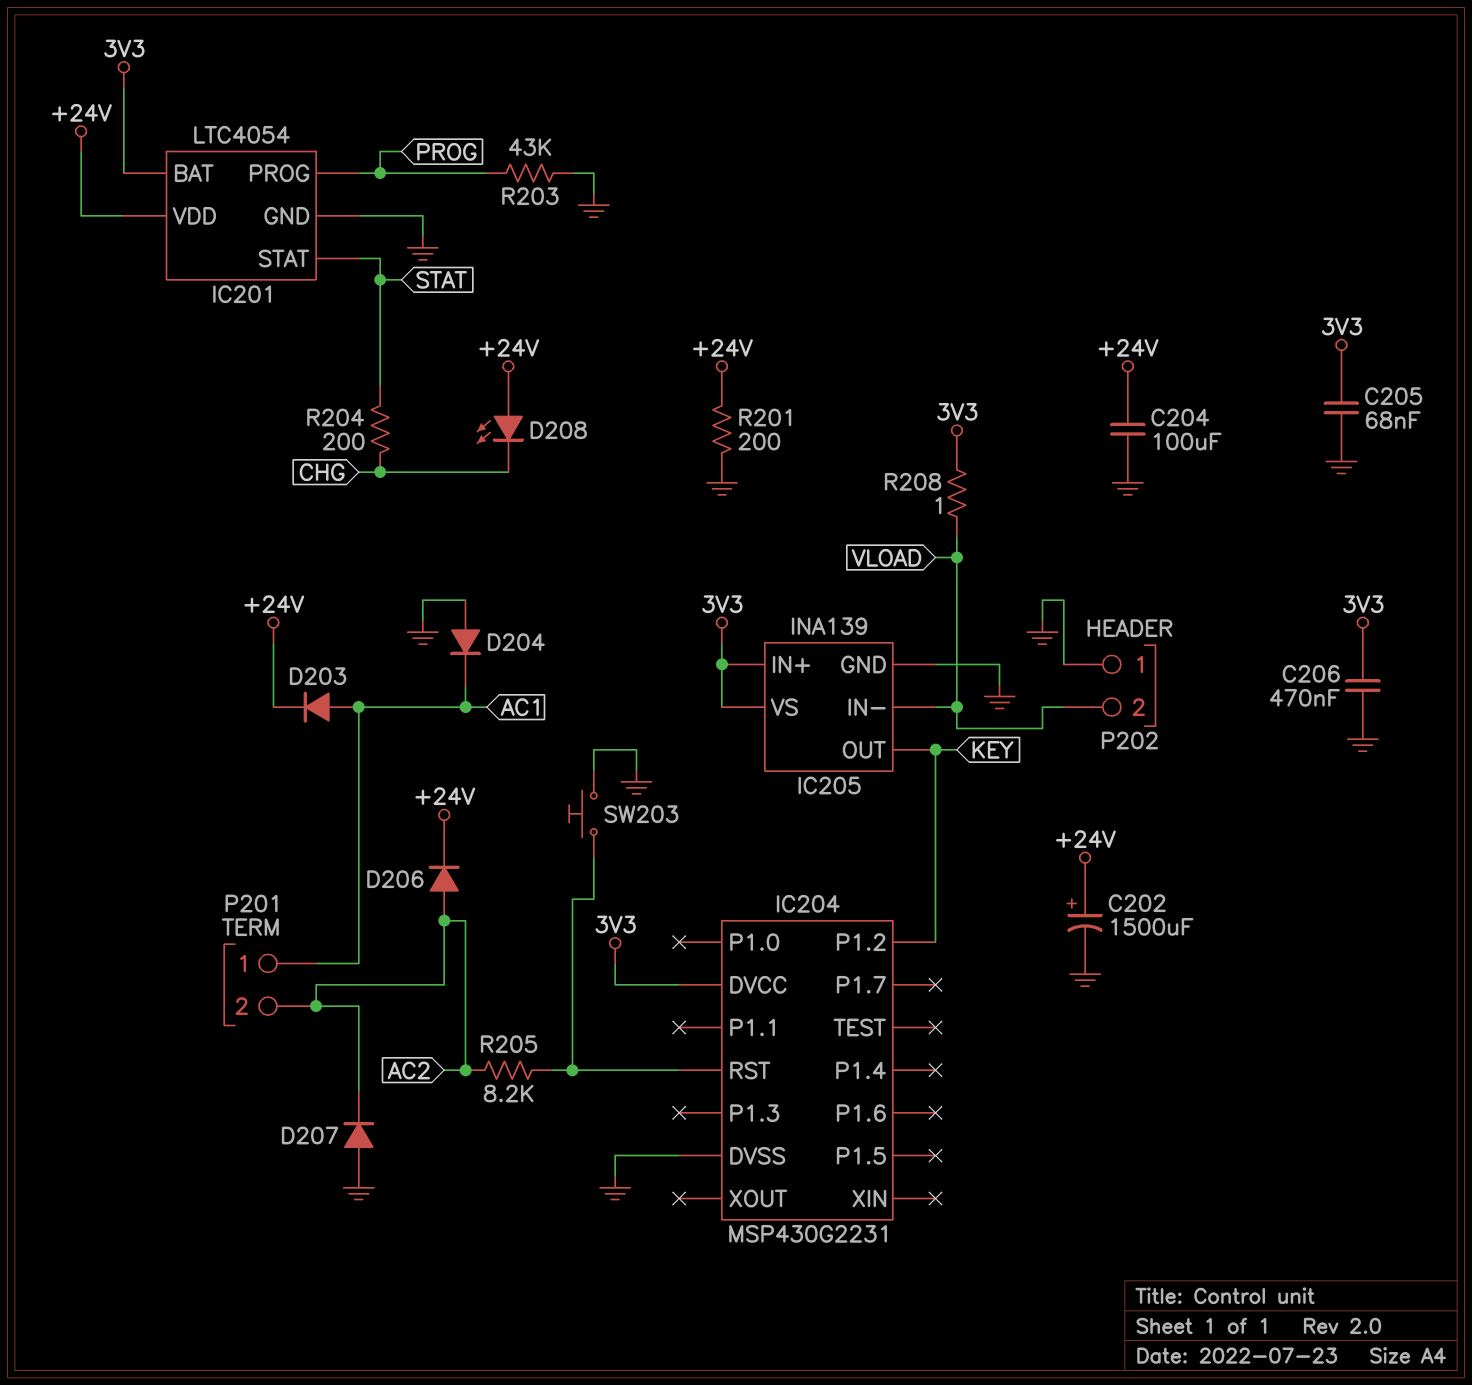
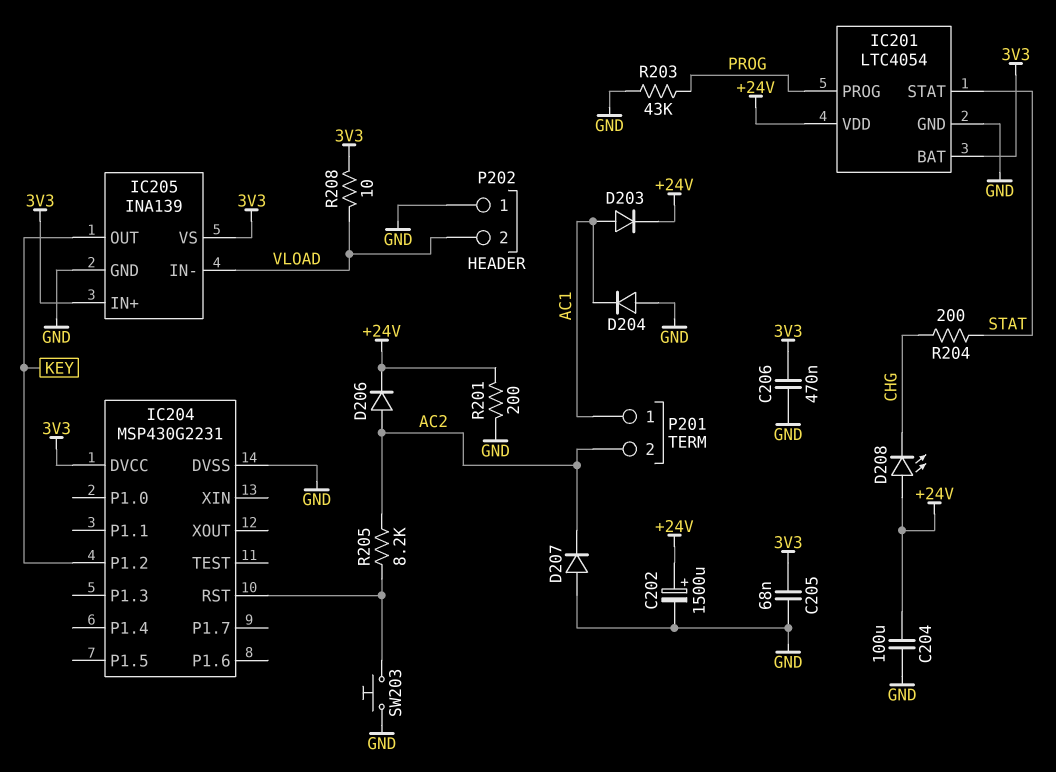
R208: 1 (3V3, VLOAD) -> 10 (3V3, VLOAD)

